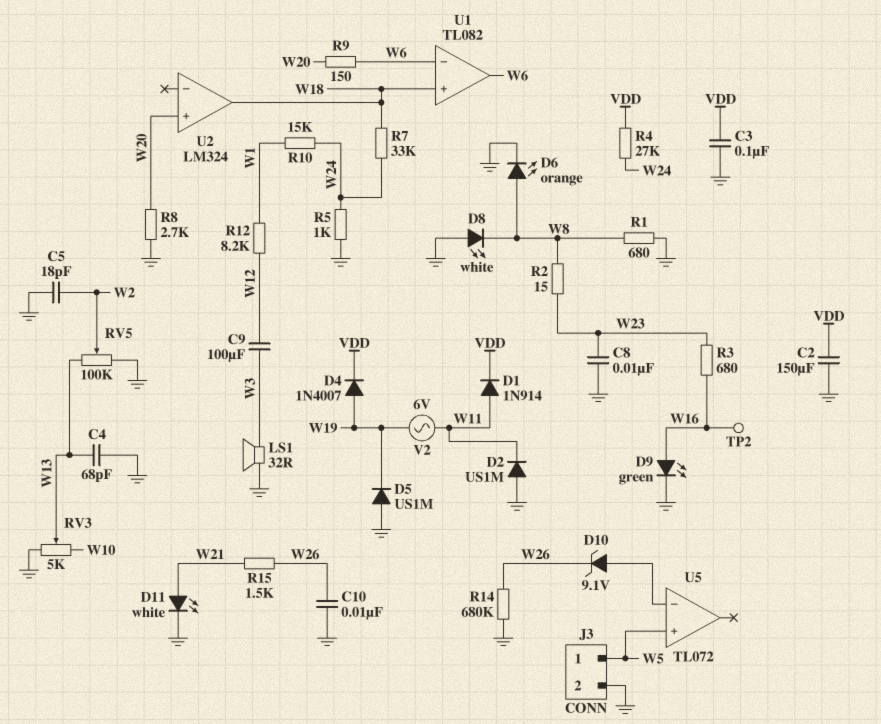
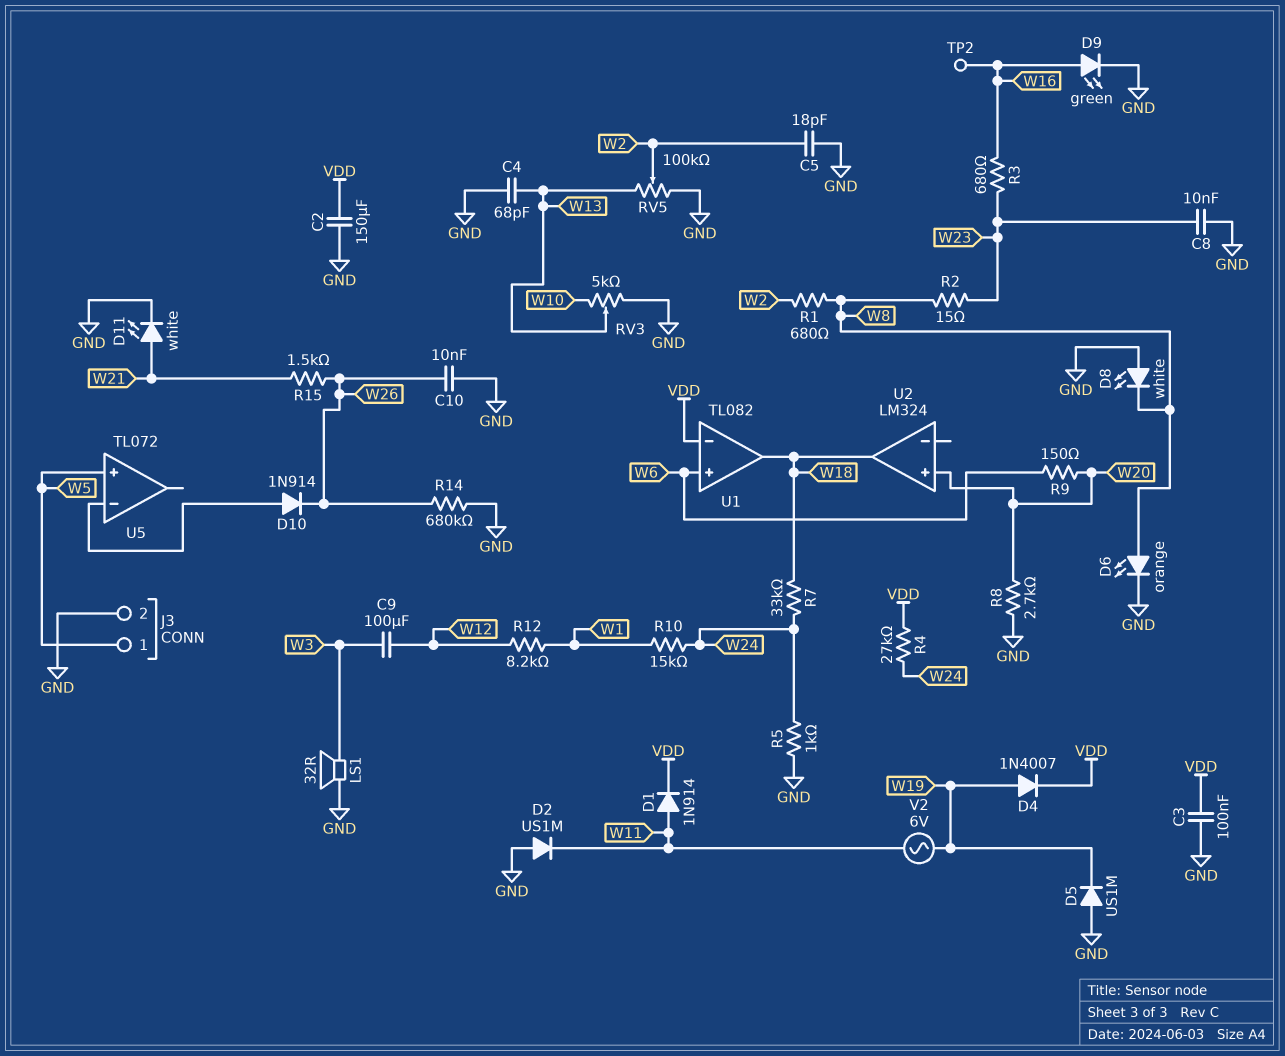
D10: zener 9.1V (A U5/in-, K W26) -> diode 1N914 (A U5/in-, K W26)
R1: 680 (GND, W8) -> 680 (W2, W8)
U1 pin in+: W18 -> W6
U1 pin in-: W6 -> VDD
U1 pin out: W6 -> W18

